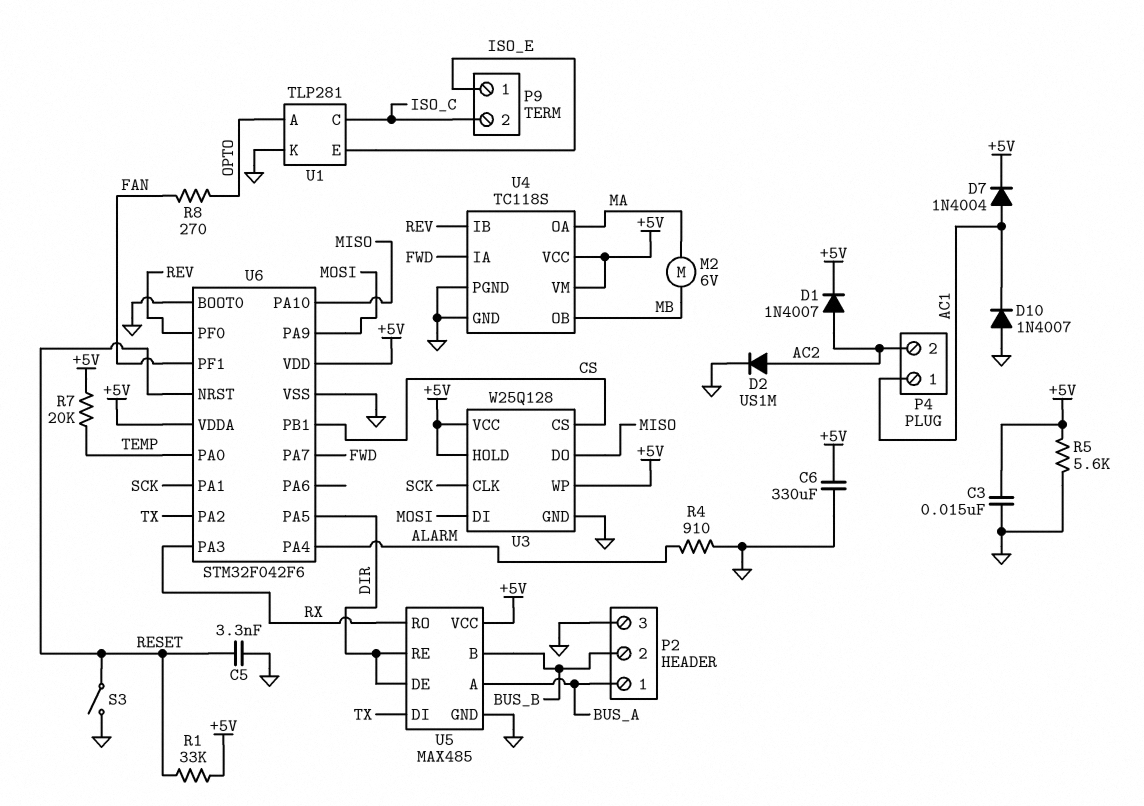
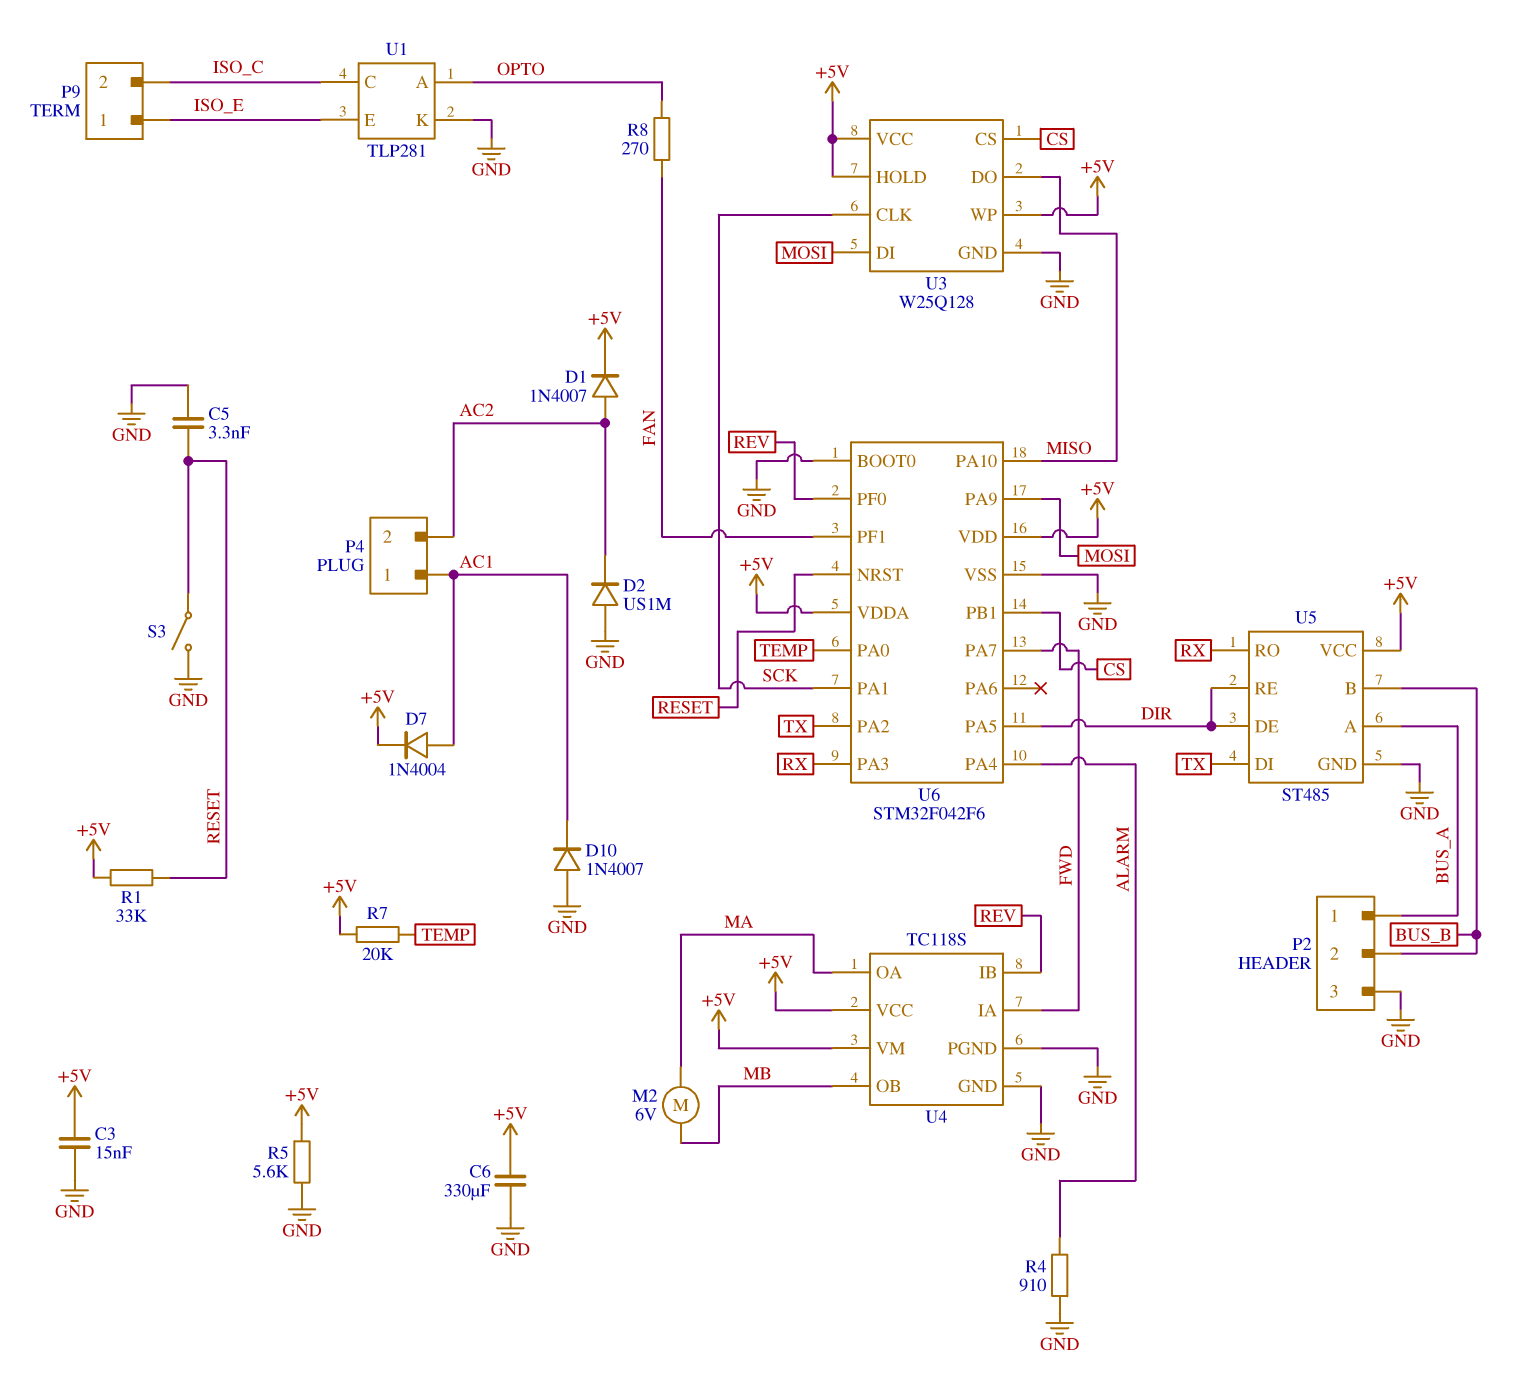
D2: diode US1M (A AC2, K GND) -> diode US1M (A GND, K AC2)
U5: MAX485 -> ST485

